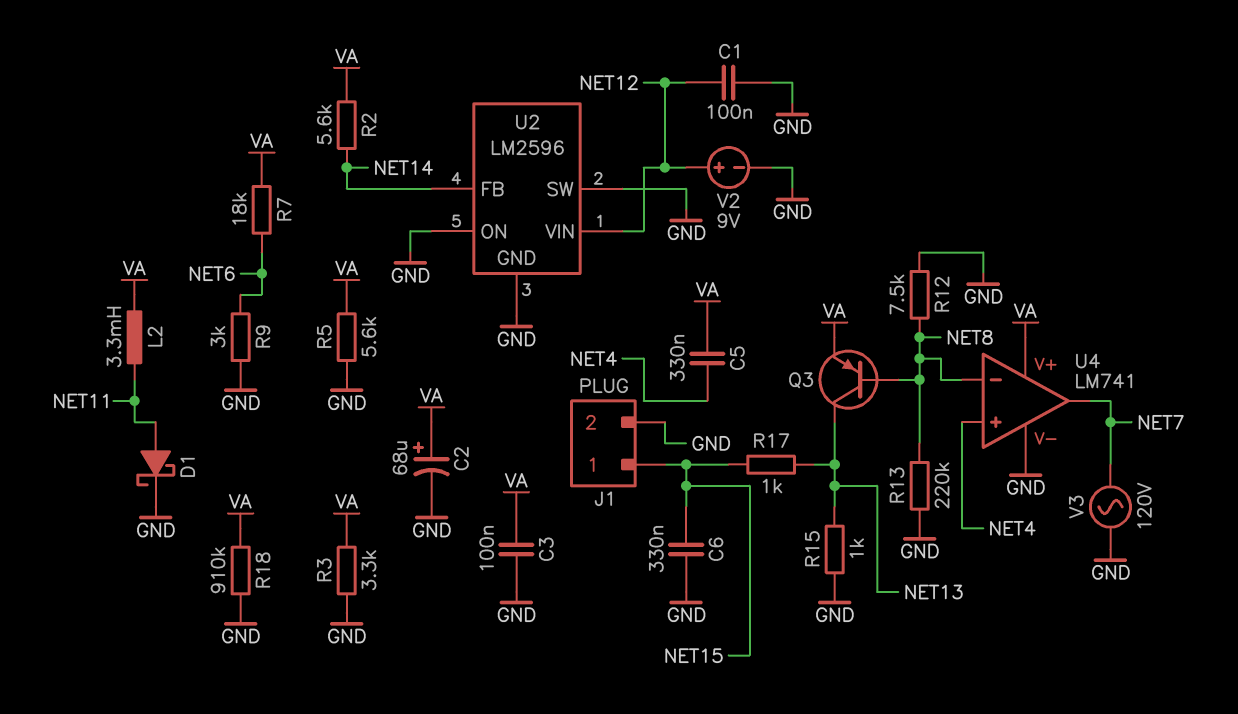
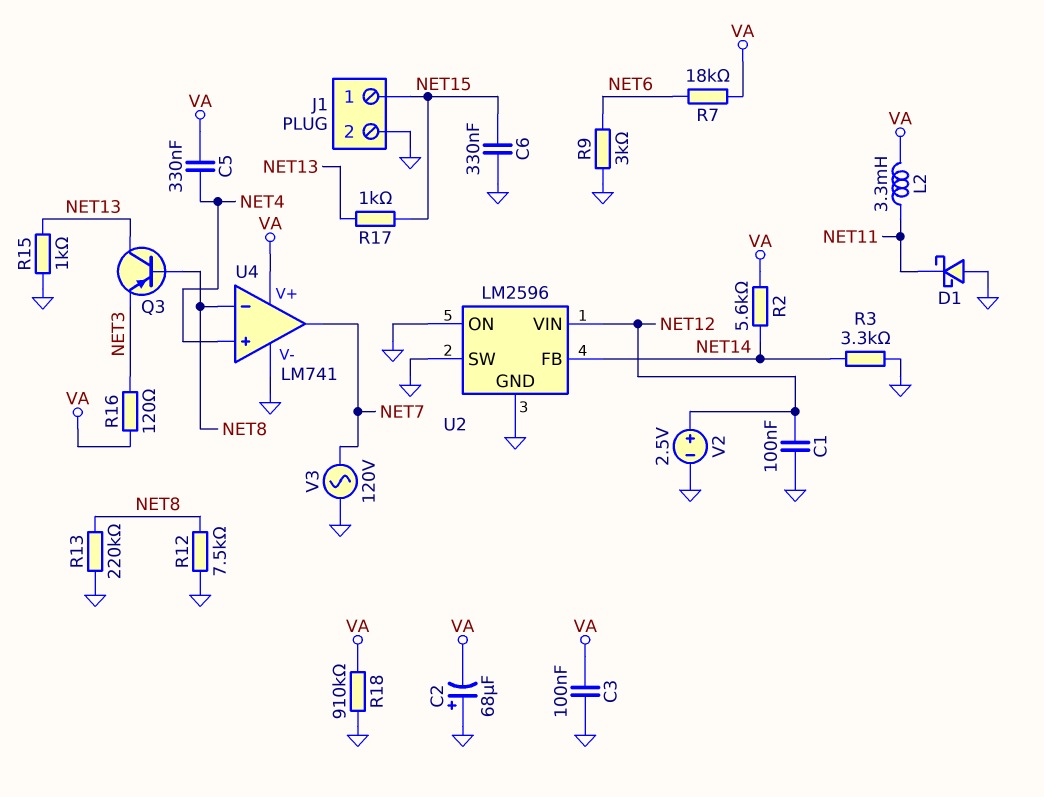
C2: 68uF (plus VA, minus GND) -> 68uF (plus GND, minus VA)
D1: schottky (A NET11, K GND) -> schottky (A GND, K NET11)
Q3: PNP (B NET8, C NET13, E VA) -> PNP (B NET8, C NET13, E NET3)
R3: 3.3k (GND, VA) -> 3.3k (GND, NET14)
R5: 5.6k (GND, VA) -> none
R16: none -> 120 (NET3, VA)
V2: 9V (plus NET12, minus GND) -> 2.5V (plus NET12, minus GND)

